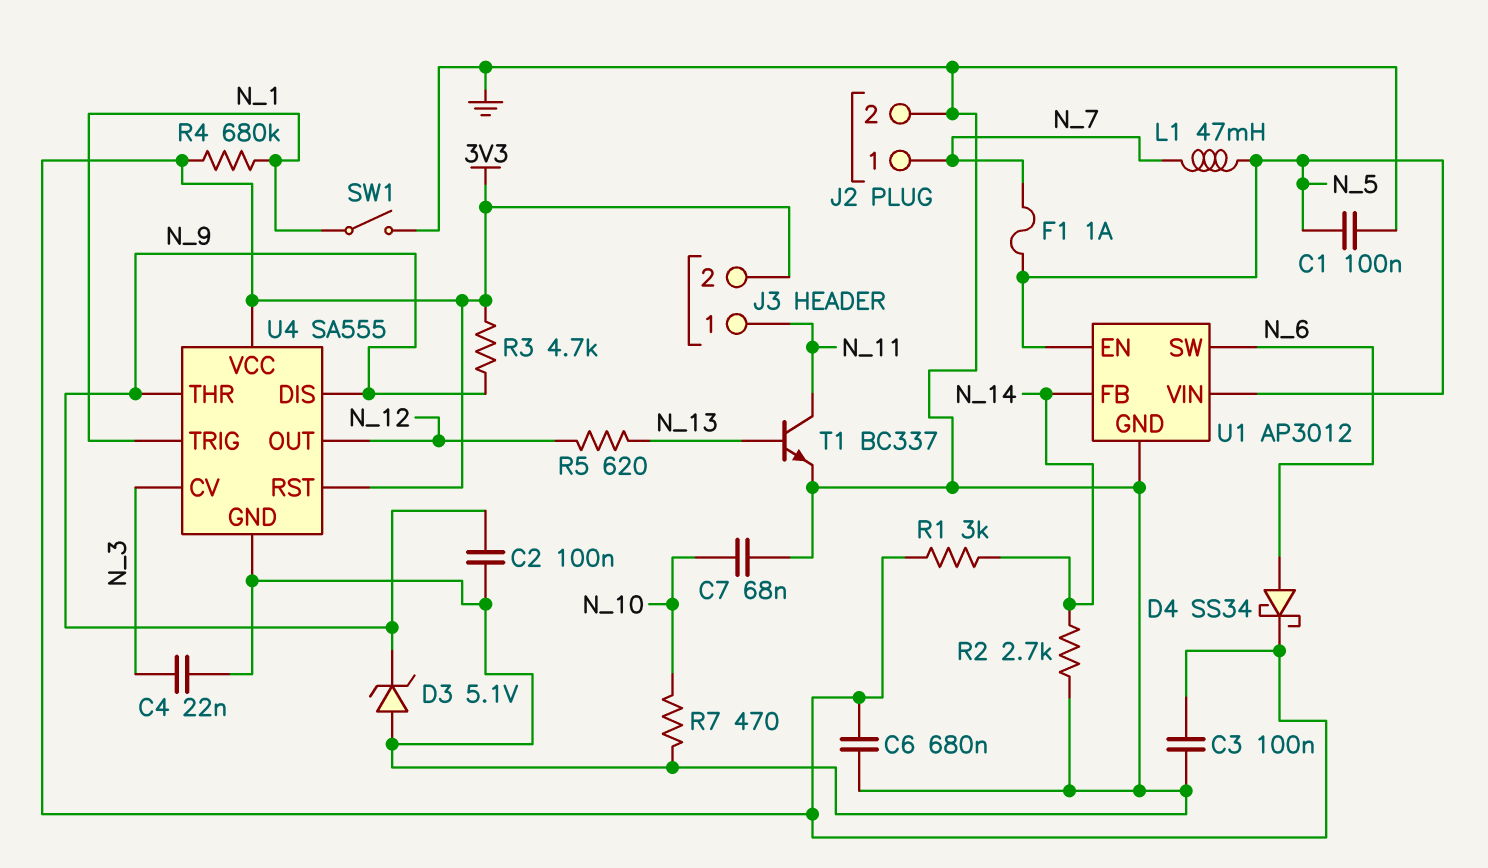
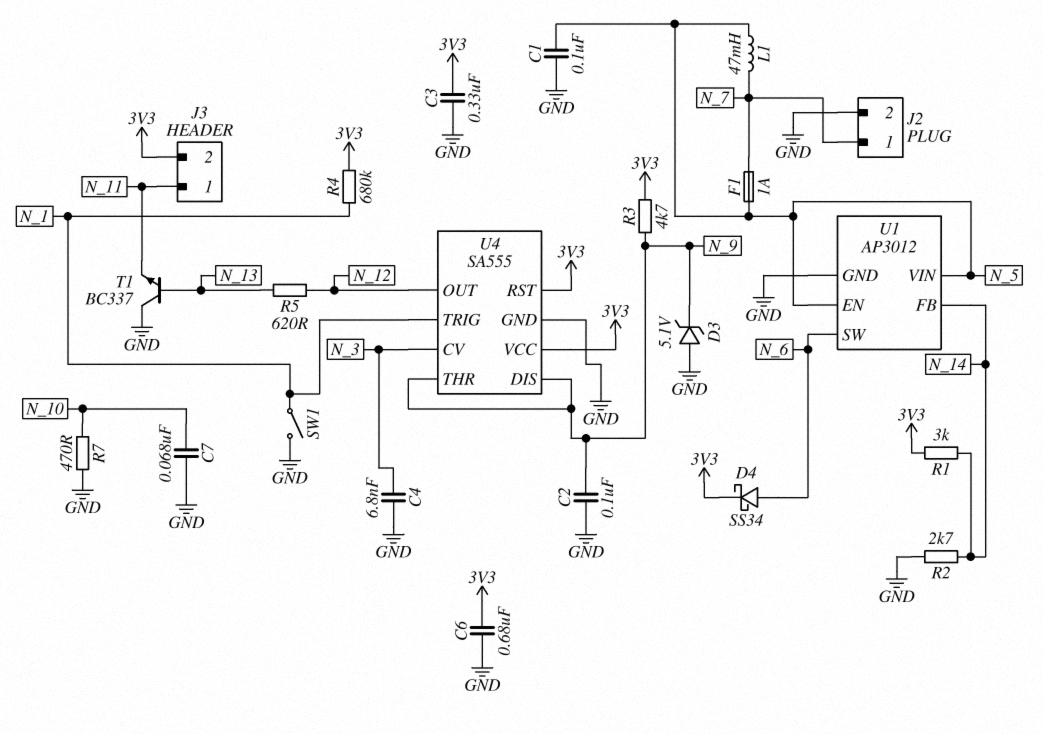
C3: 100nF (3V3, GND) -> 330nF (3V3, GND)
C4: 22nF (GND, N_3) -> 6.8nF (GND, N_3)
T1: NPN BC337 (B N_13, C N_11, E GND) -> NPN BC337 (B N_13, C GND, E N_11)

